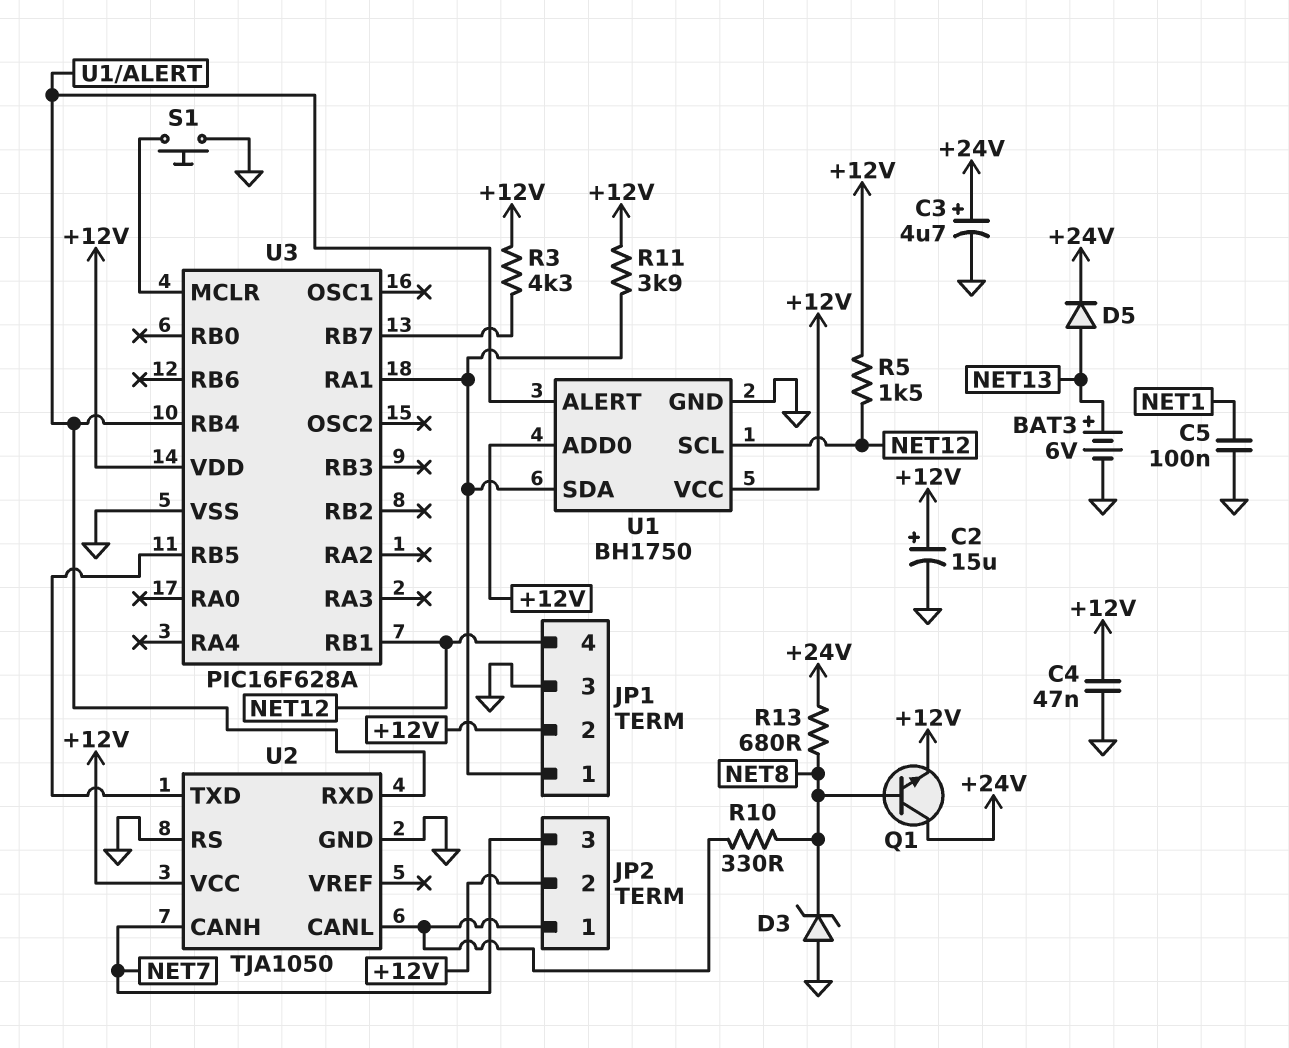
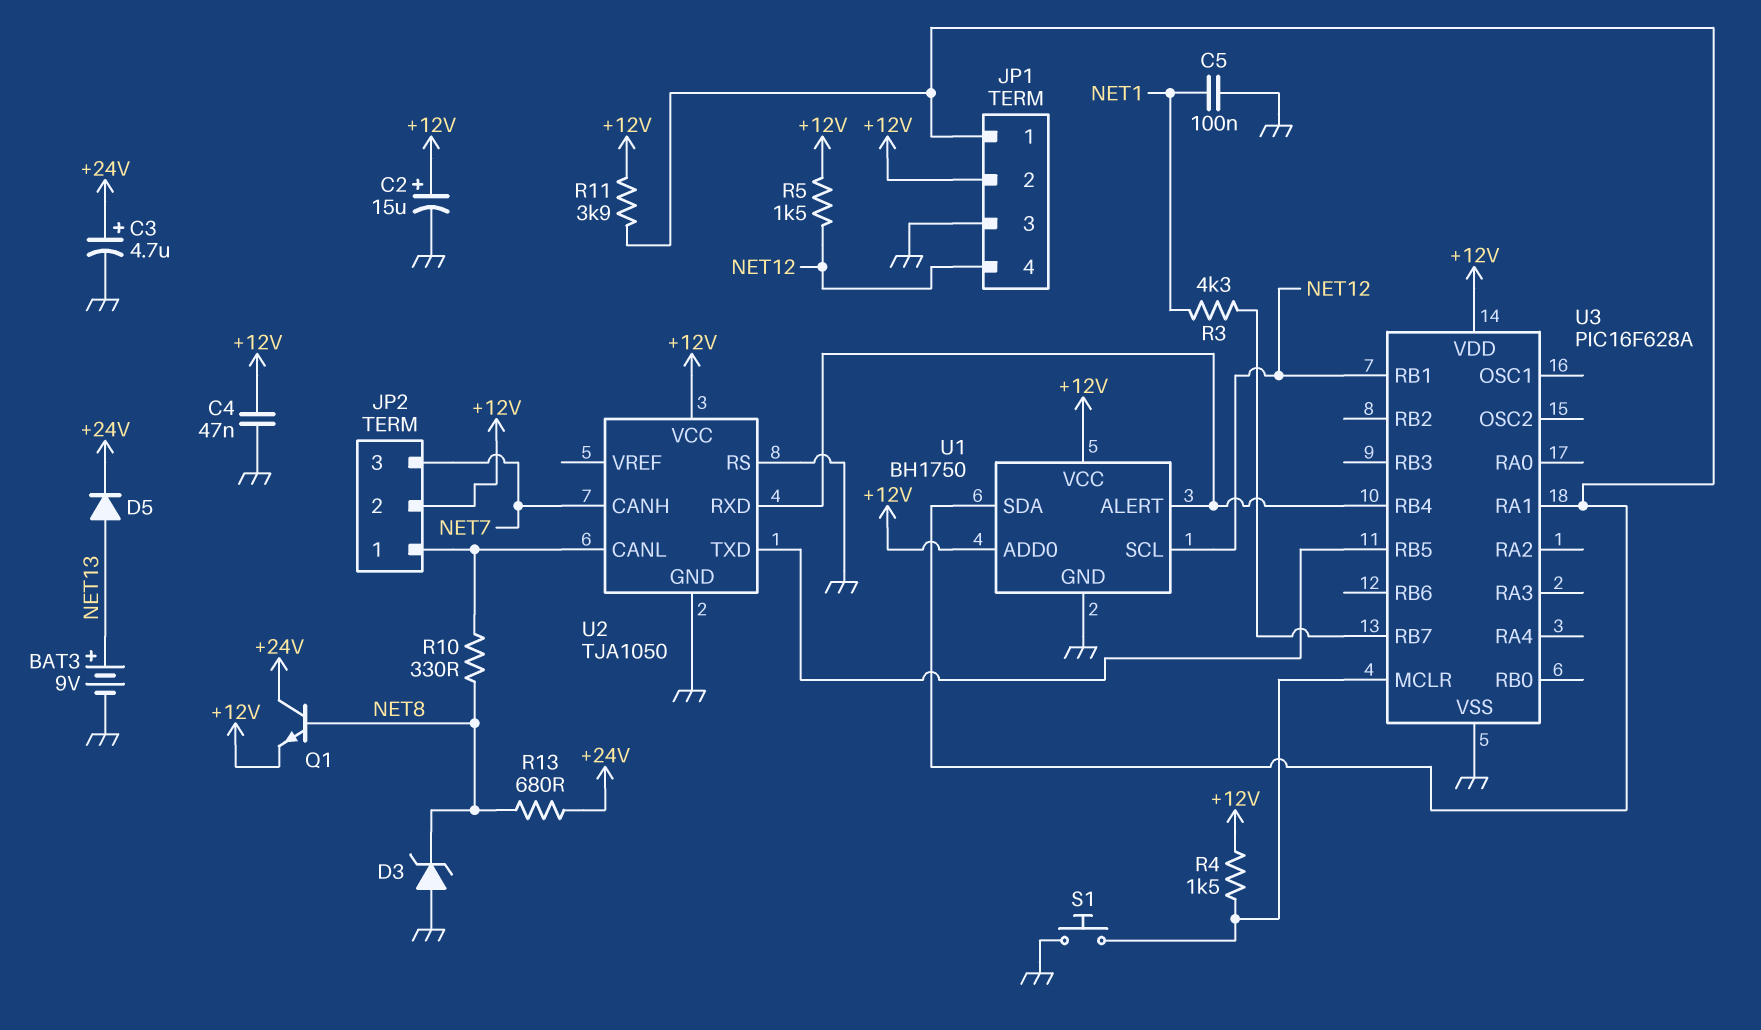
BAT3: 6V (plus NET13, minus GND) -> 9V (plus NET13, minus GND)
R3: 4.3k (+12V, U3/RB7) -> 4.3k (NET1, U3/RB7)
R4: none -> 1.5k (+12V, U3/MCLR)

